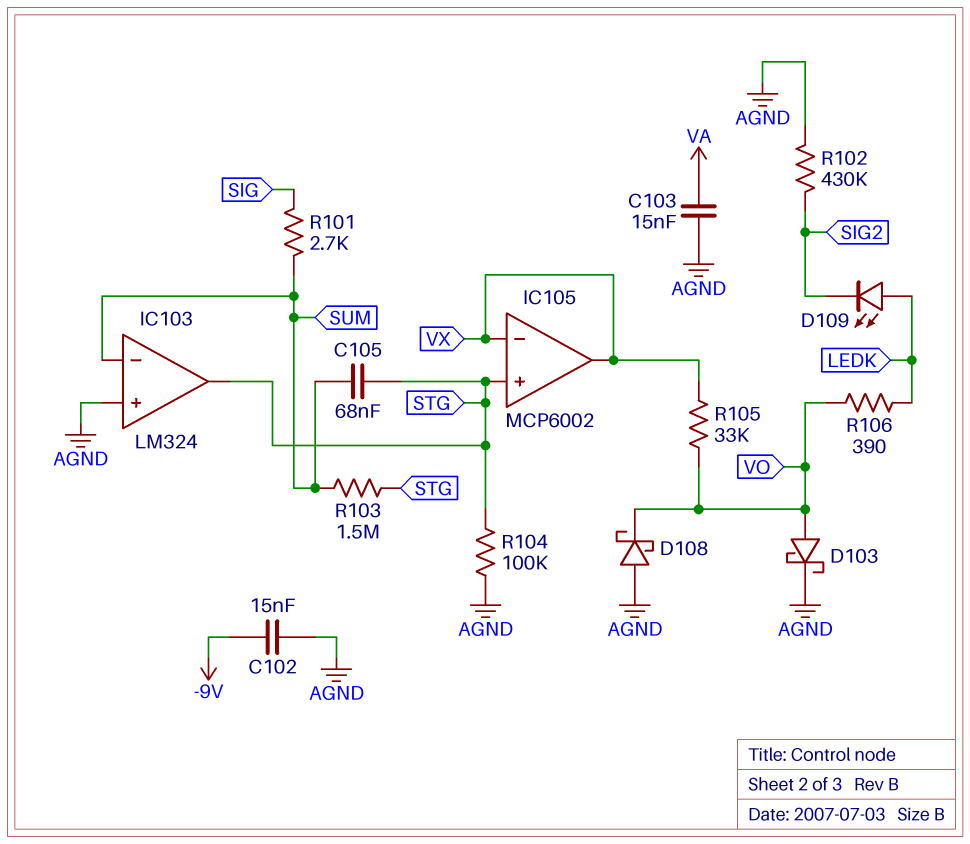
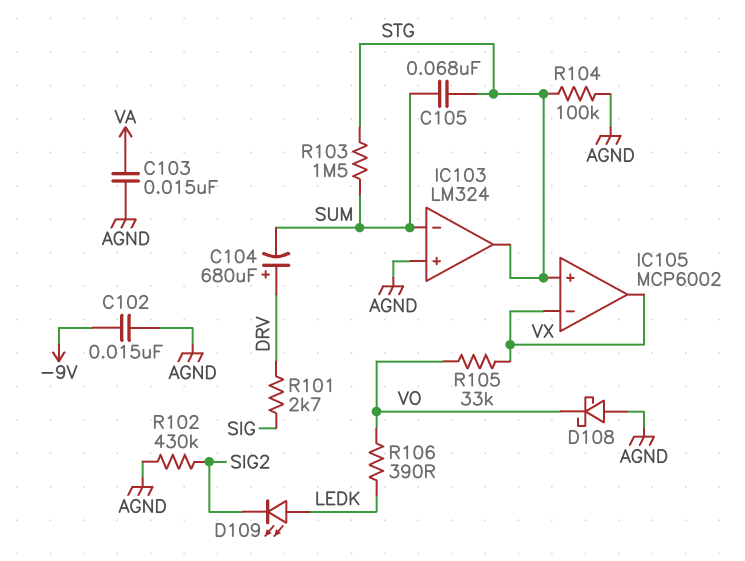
C104: none -> 680uF (plus DRV, minus SUM)
D103: schottky (A VO, K AGND) -> none
R101: 2.7k (SIG, SUM) -> 2.7k (DRV, SIG)

